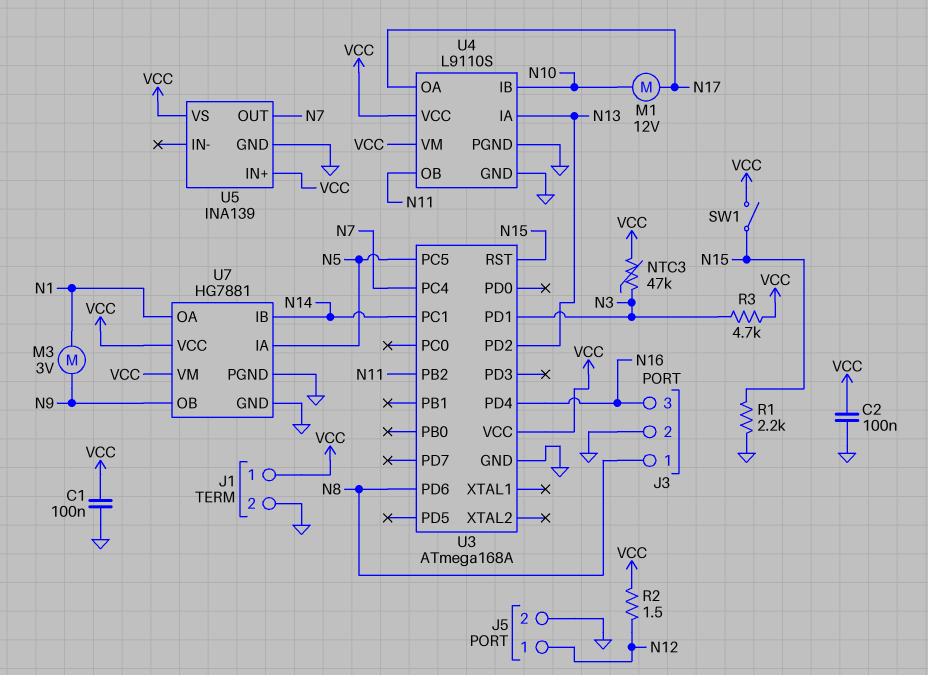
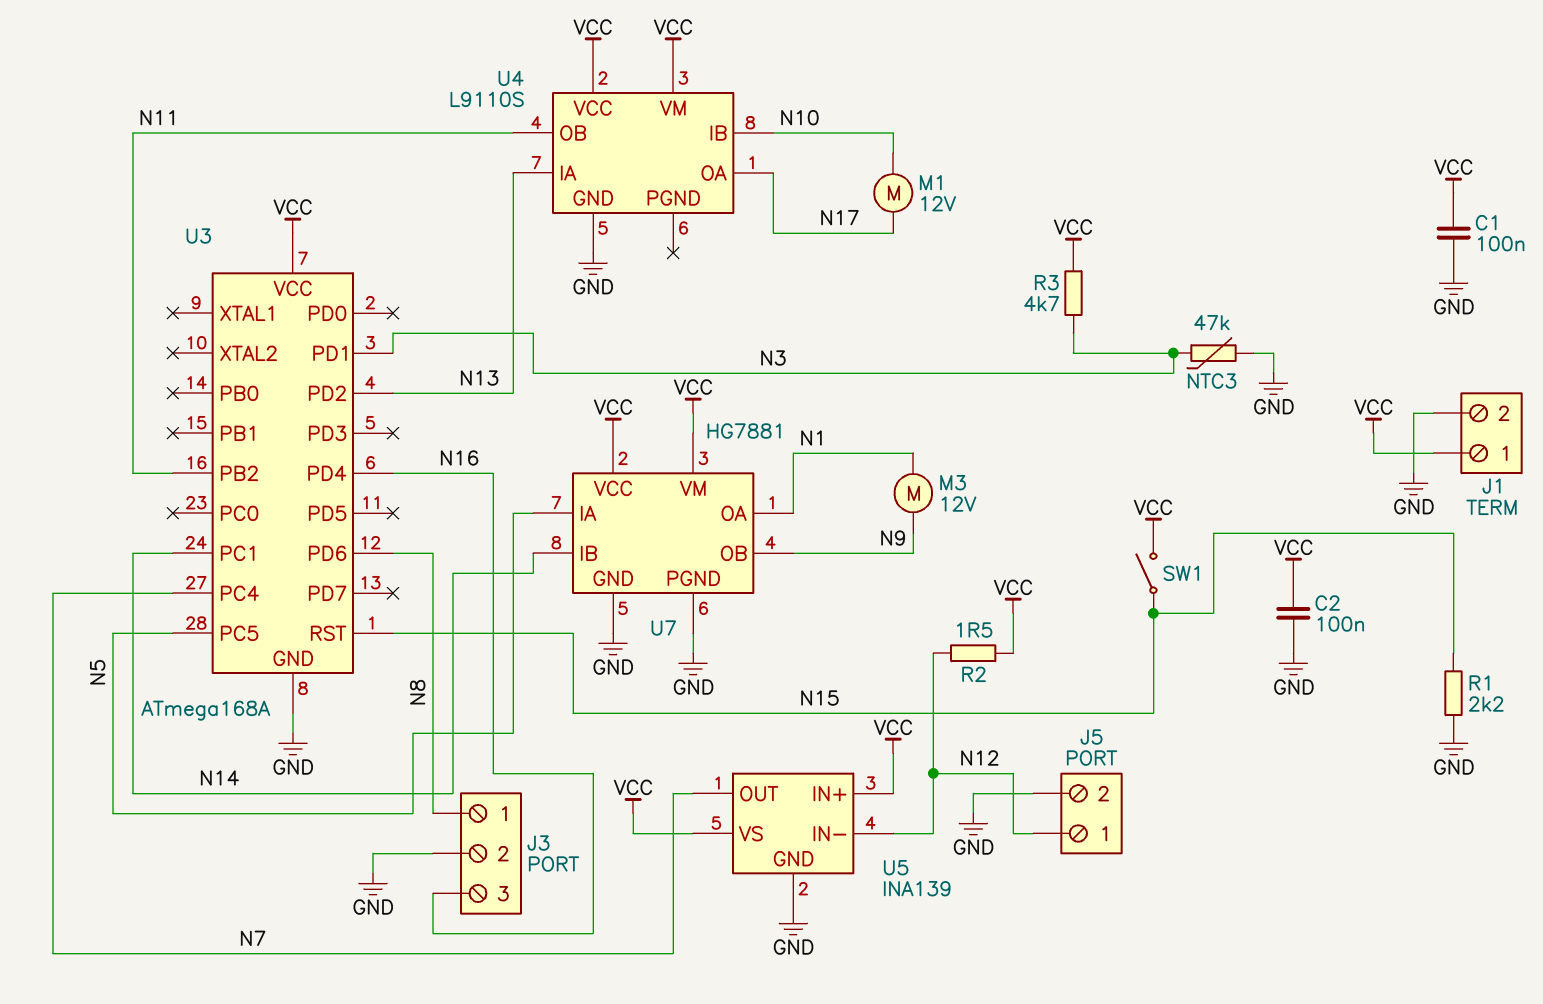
M3: motor 3V (N1, N9) -> motor 12V (N1, N9)
NTC3: 47k (N3, VCC) -> 47k (GND, N3)
U4 pin PGND: GND -> none
U5 pin IN-: none -> N12

